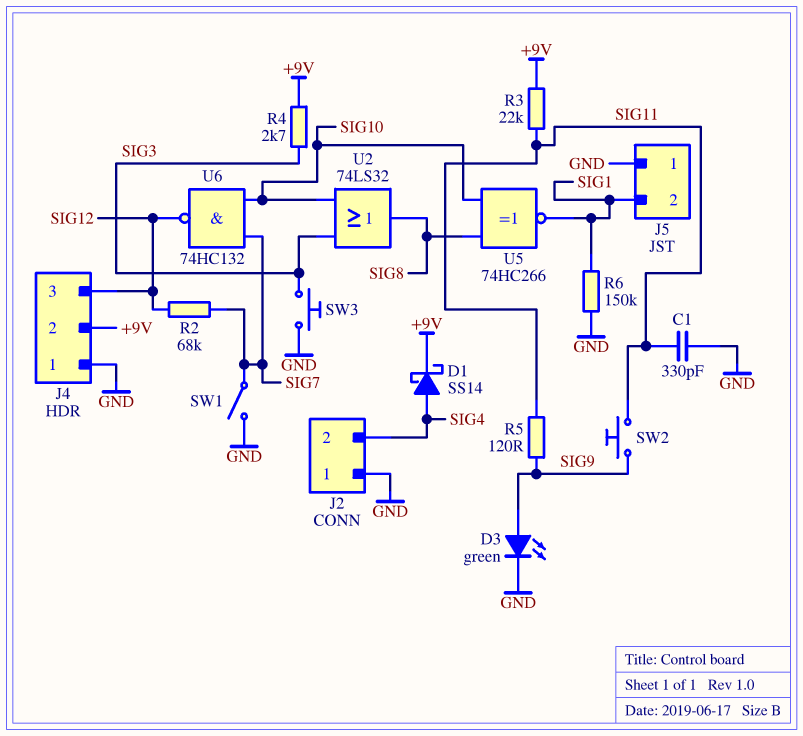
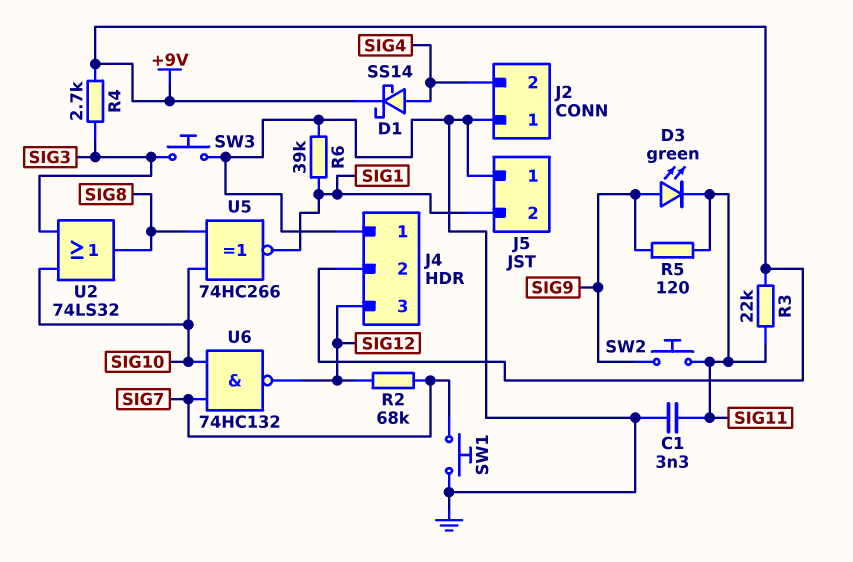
C1: 330pF (GND, SIG11) -> 3.3nF (GND, SIG11)
D3: LED green (A SIG9, K GND) -> LED green (A SIG9, K SIG11)
R6: 150k (GND, SIG1) -> 39k (GND, SIG1)
SW1: switch (GND, SIG7) -> button (GND, SIG7)

